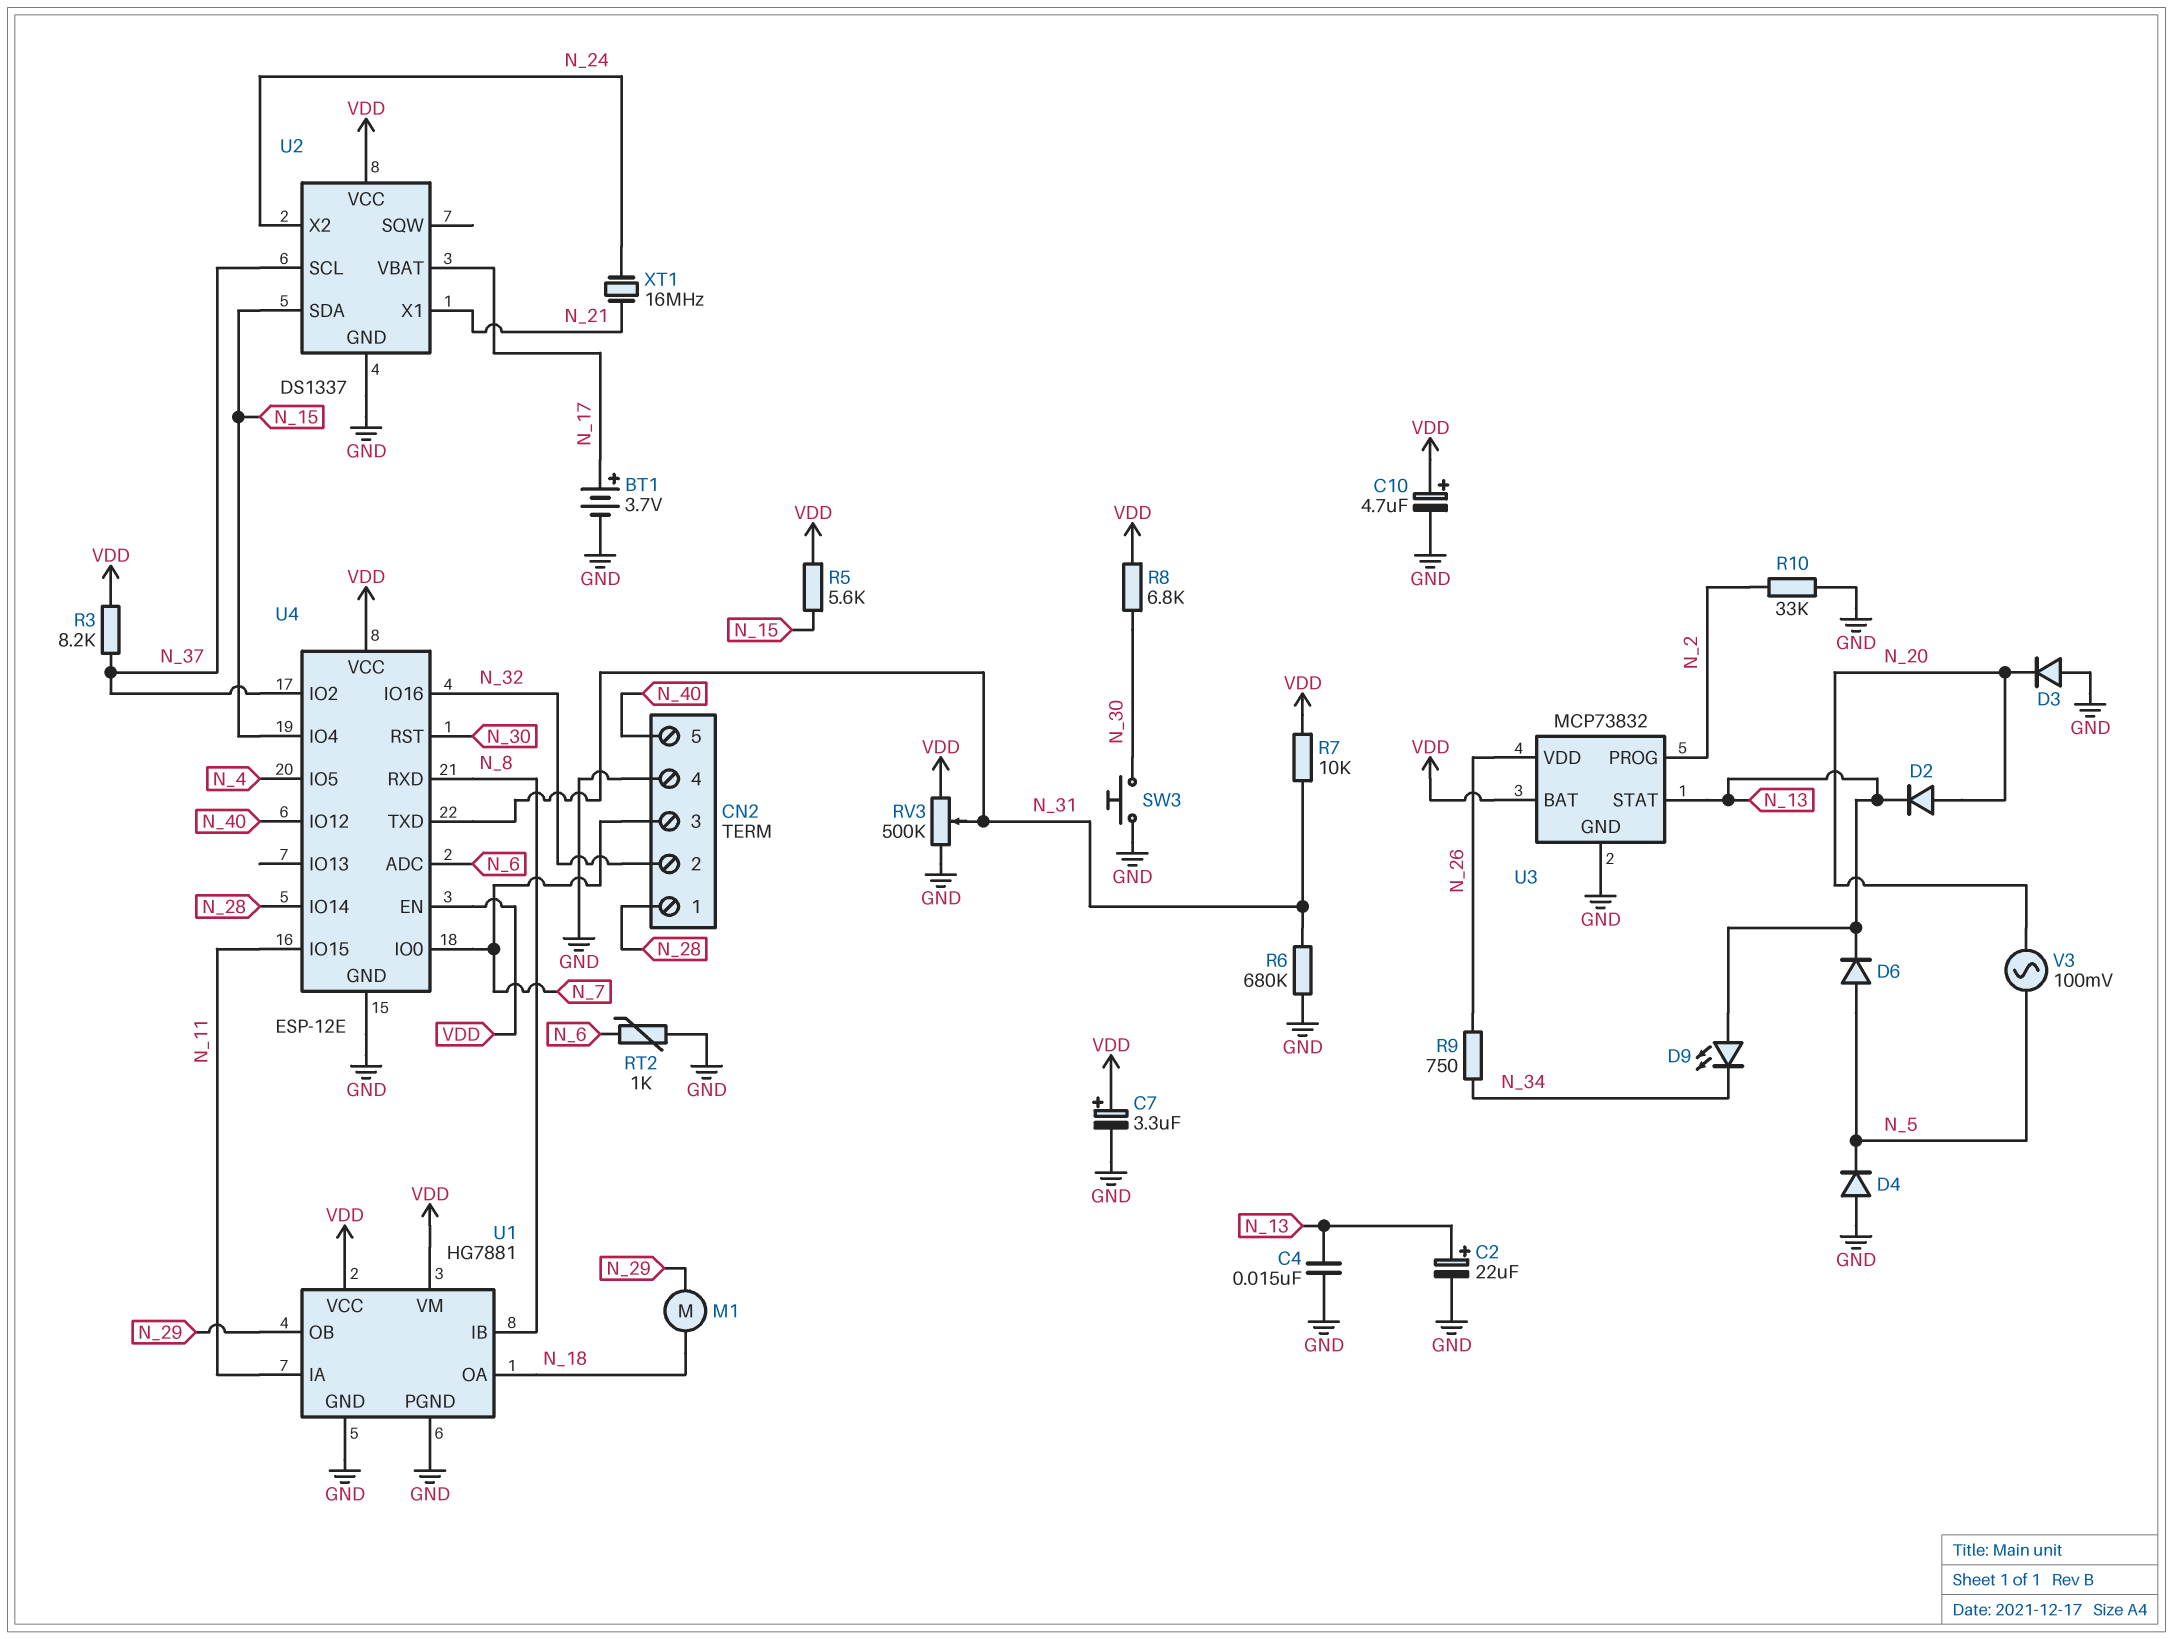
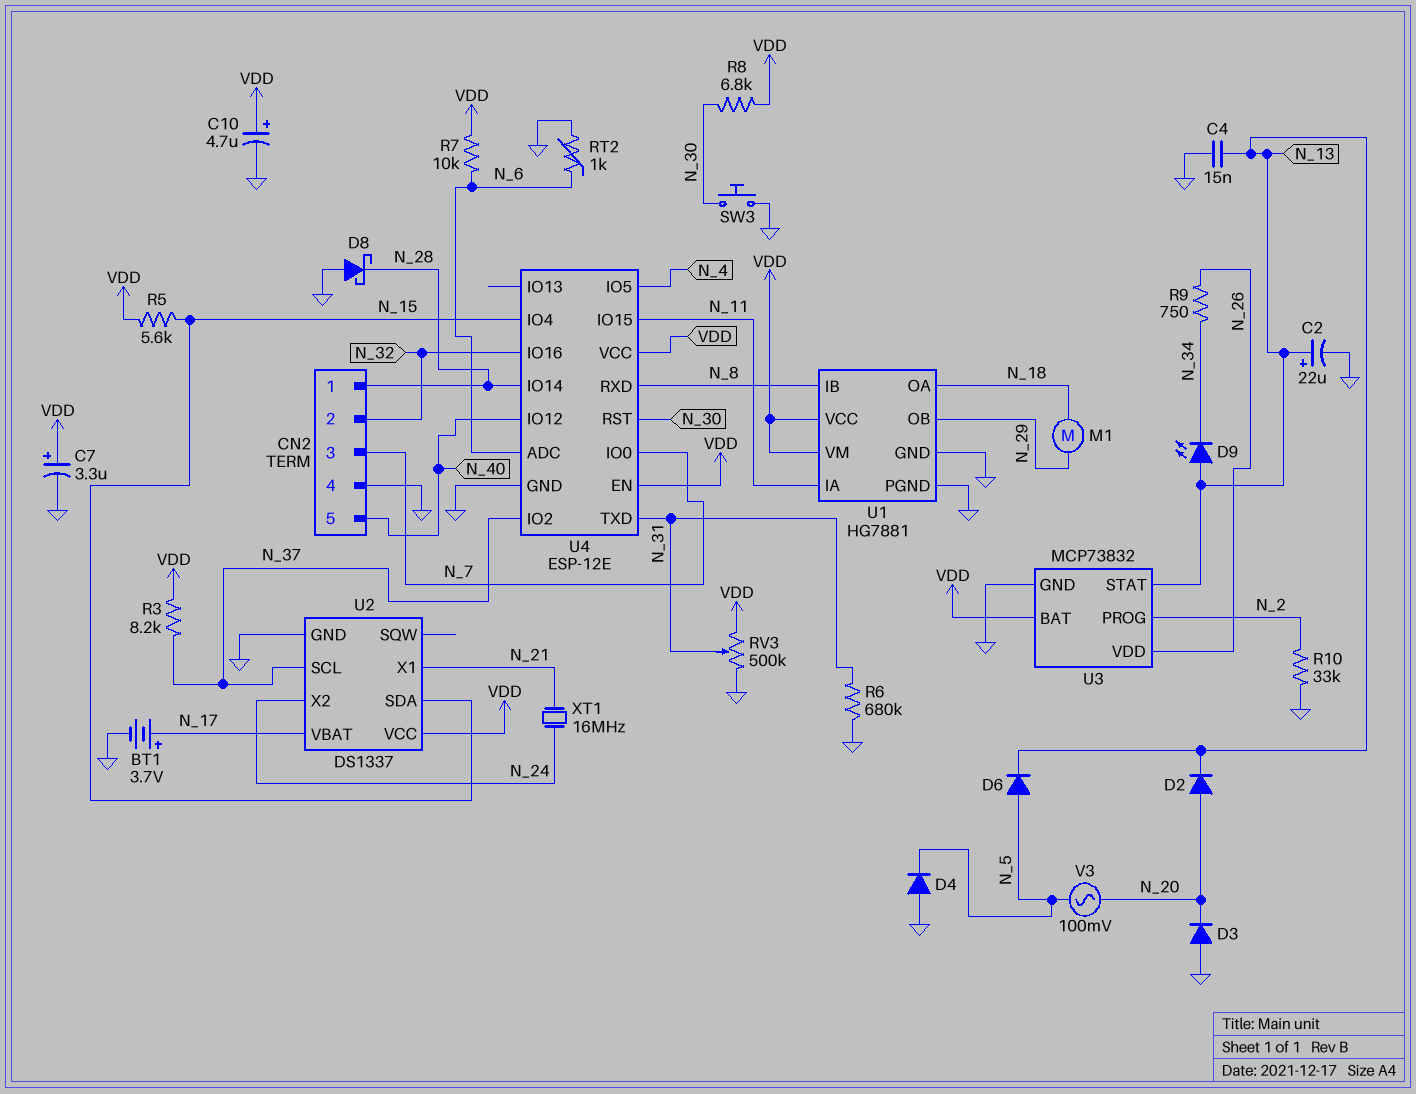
D8: none -> schottky (A GND, K N_28)
R7: 10k (N_31, VDD) -> 10k (N_6, VDD)

